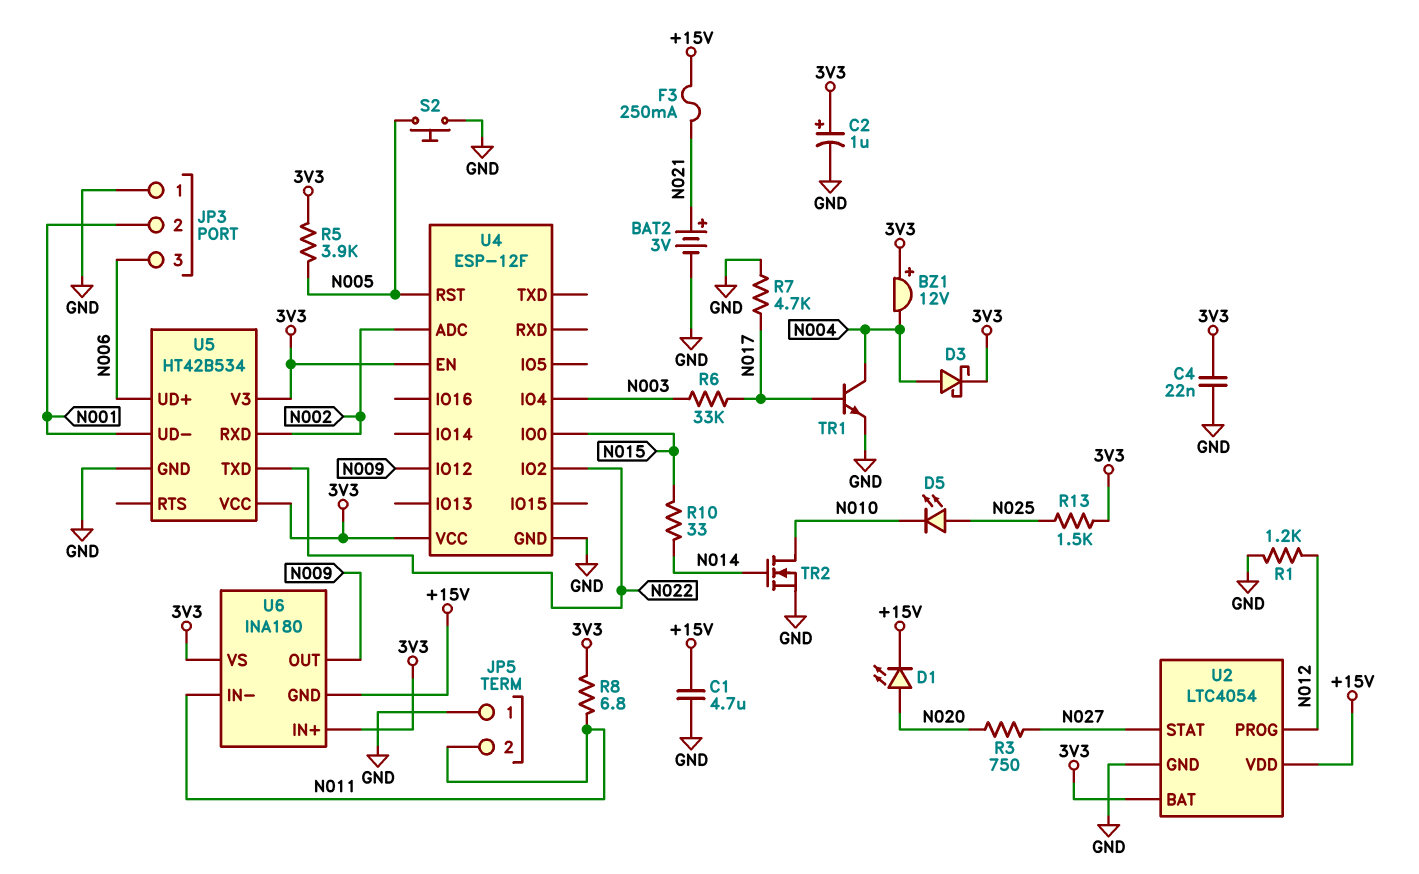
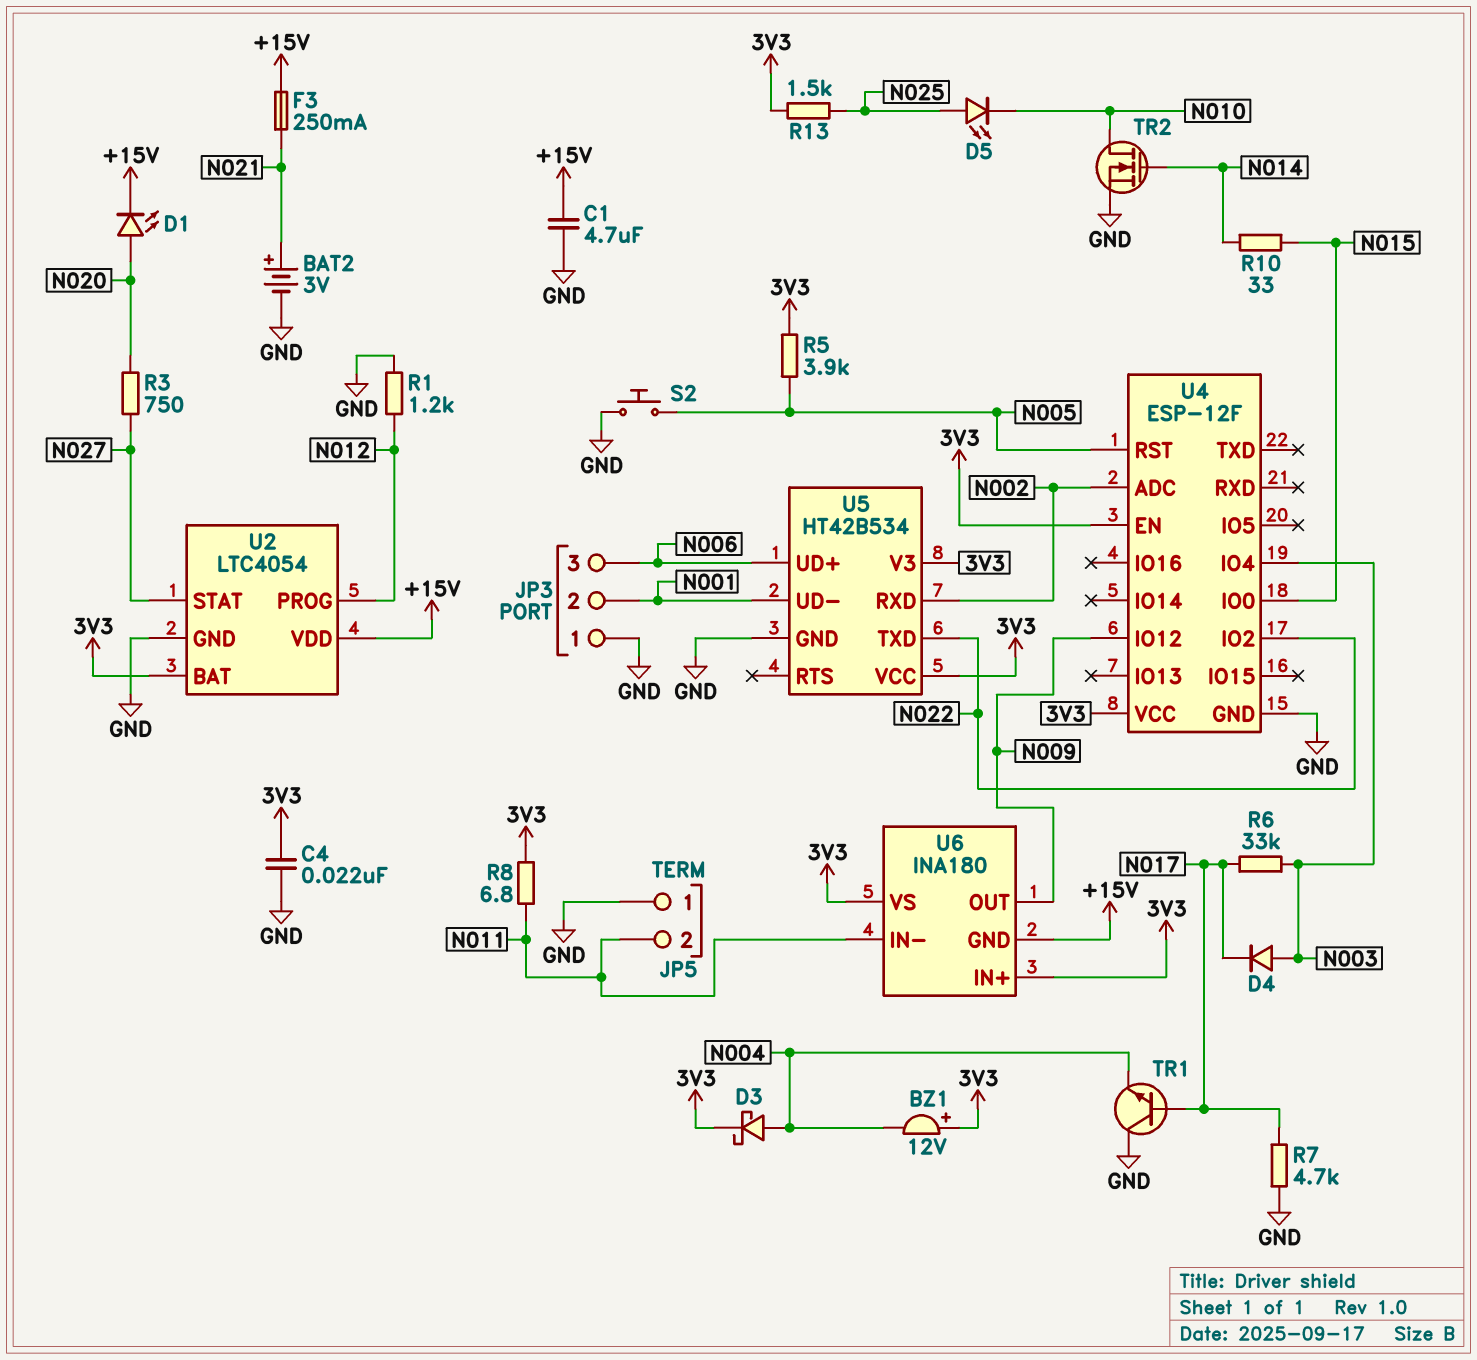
C2: 1uF (plus 3V3, minus GND) -> none
D4: none -> diode (A N003, K N017)
TR1: NPN (B N017, C N004, E GND) -> NPN (B N017, C GND, E N004)

